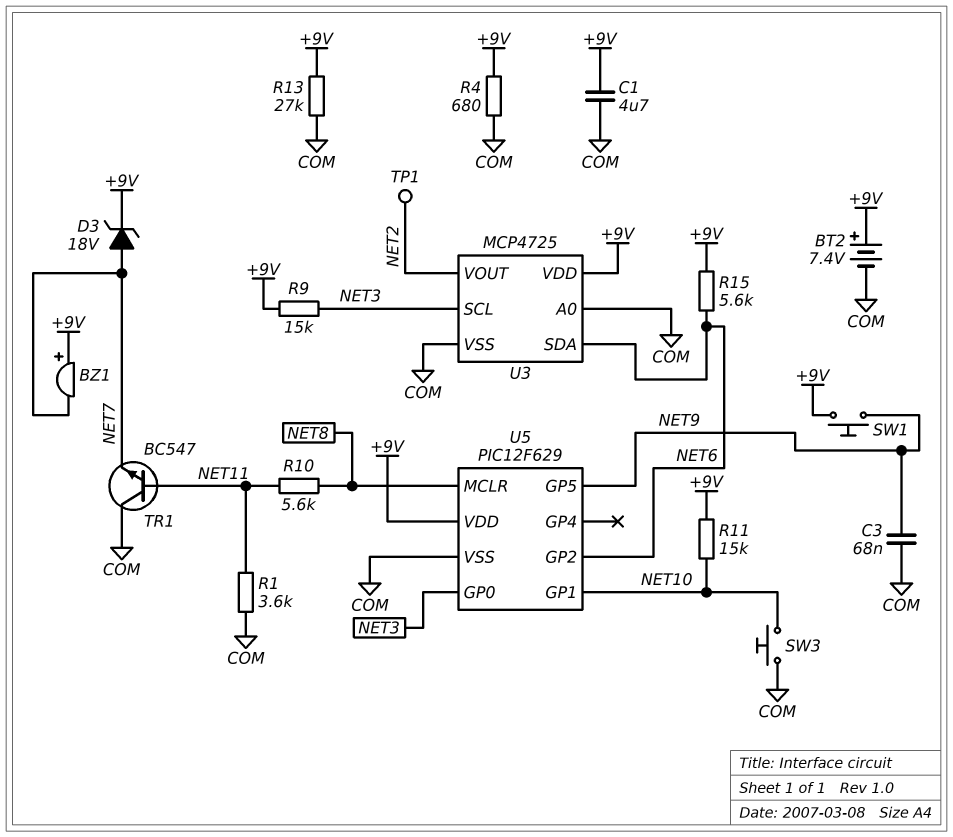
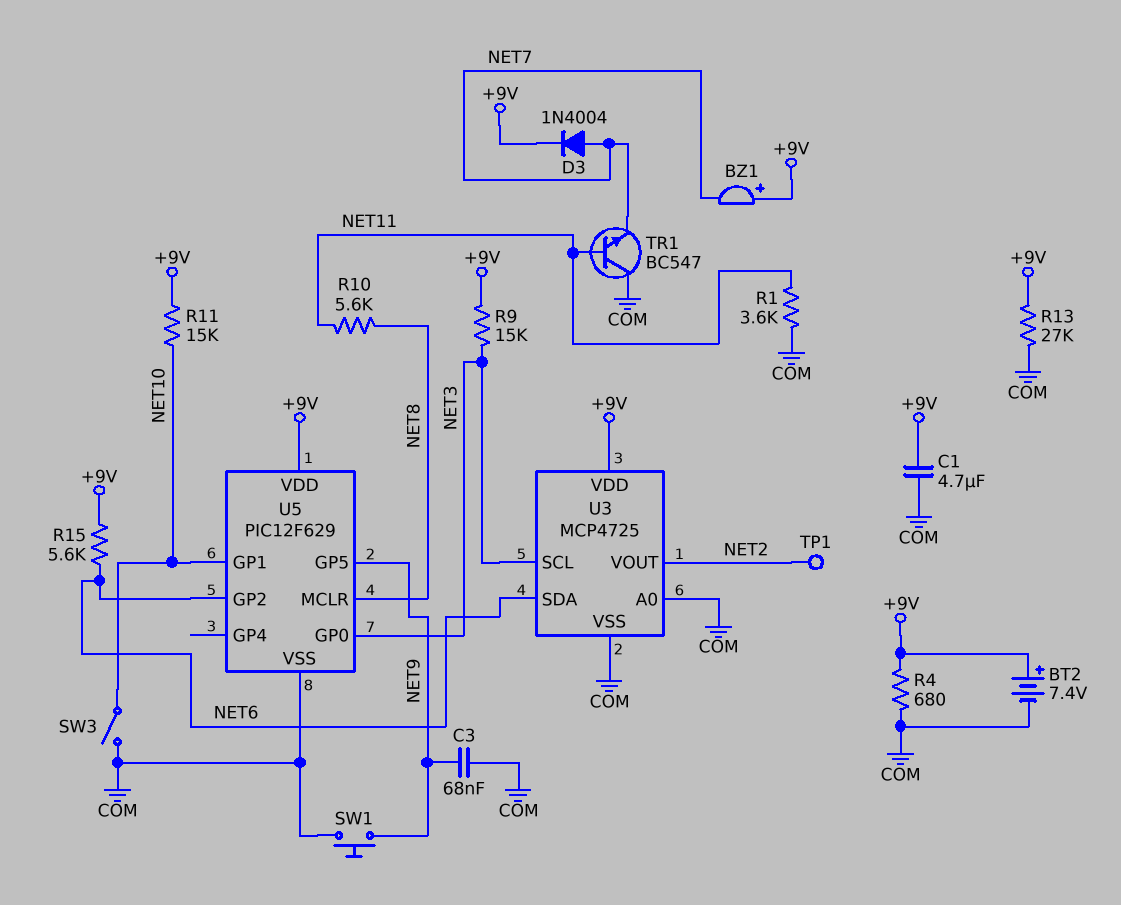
D3: zener 18V (A NET7, K +9V) -> diode 1N4004 (A NET7, K +9V)
SW1: button (+9V, NET9) -> button (COM, NET9)
SW3: button (COM, NET10) -> switch (COM, NET10)

